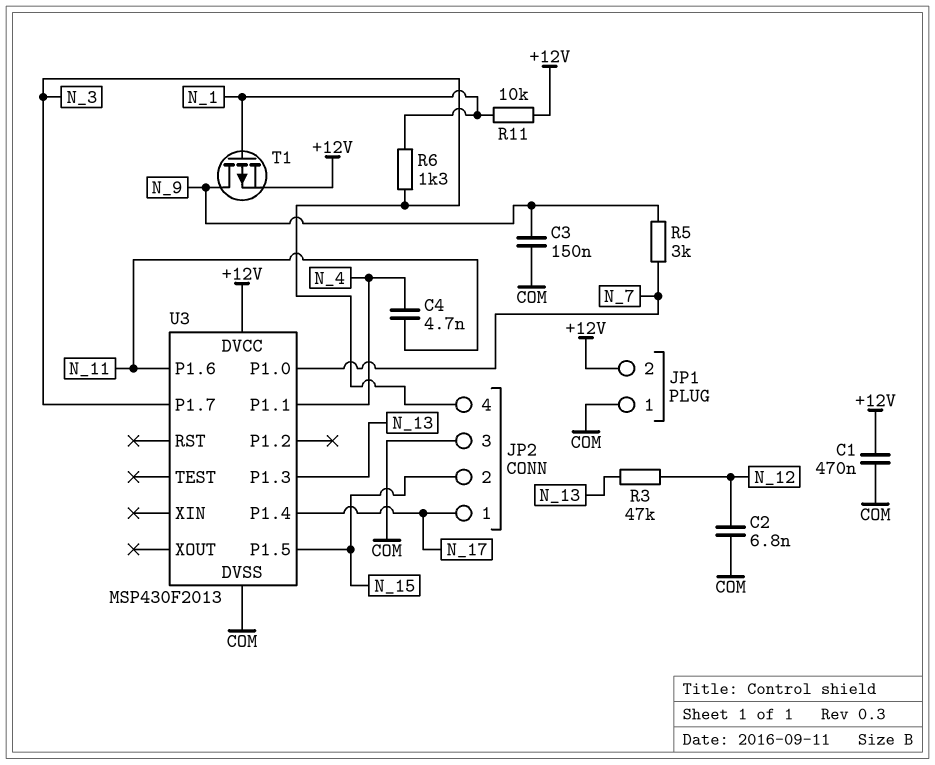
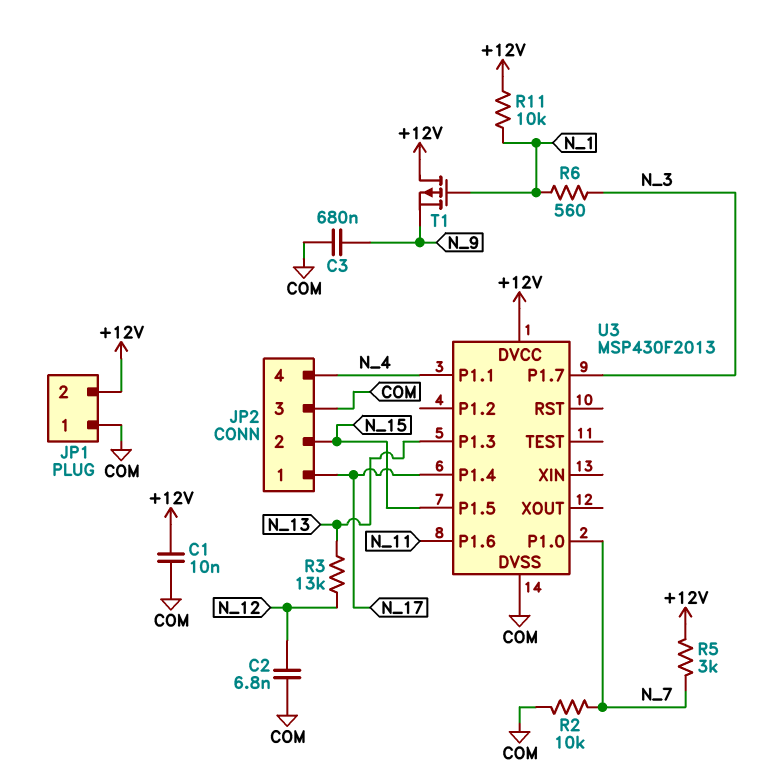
C1: 470nF (+12V, COM) -> 10nF (+12V, COM)
C3: 150nF (COM, N_9) -> 680nF (COM, N_9)
C4: 4.7nF (N_4, N_11) -> none
JP2 pin 4: N_3 -> N_4
R2: none -> 10k (COM, N_7)
R3: 47k (N_12, N_13) -> 13k (N_12, N_13)
R5: 3k (N_7, N_9) -> 3k (+12V, N_7)
R6: 1.3k (N_1, N_3) -> 560 (N_1, N_3)
T1: PMOS (G N_1, D N_9, S +12V) -> PMOS (G N_1, D +12V, S N_9)

